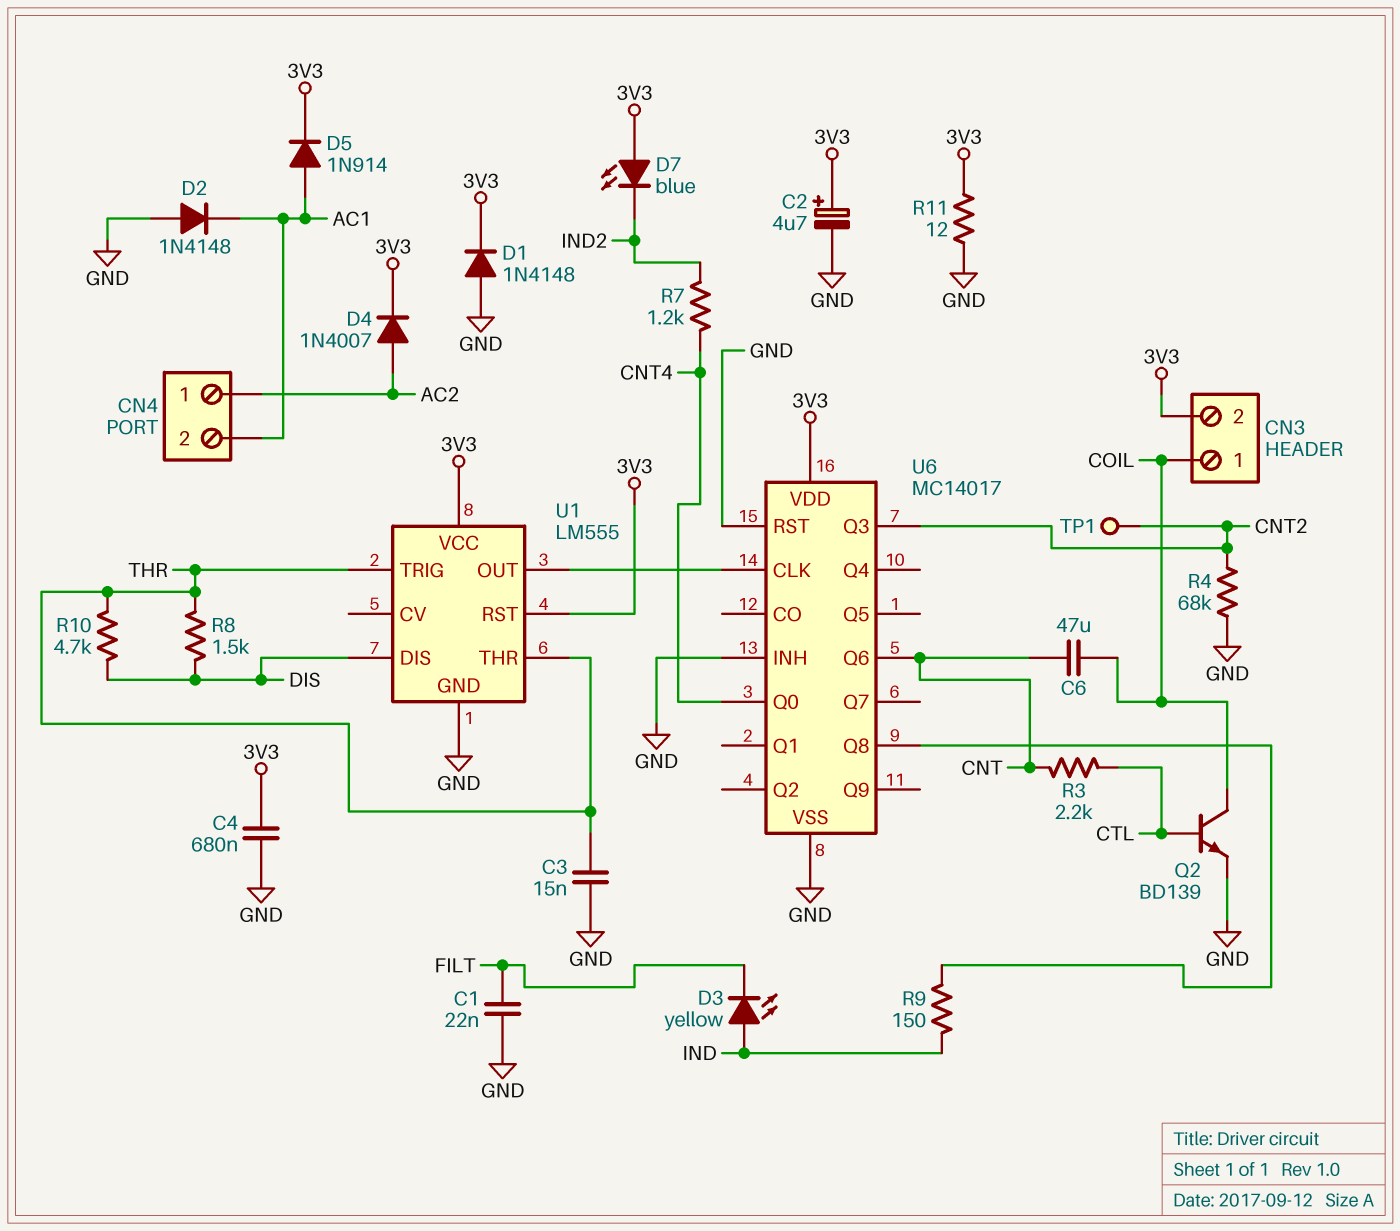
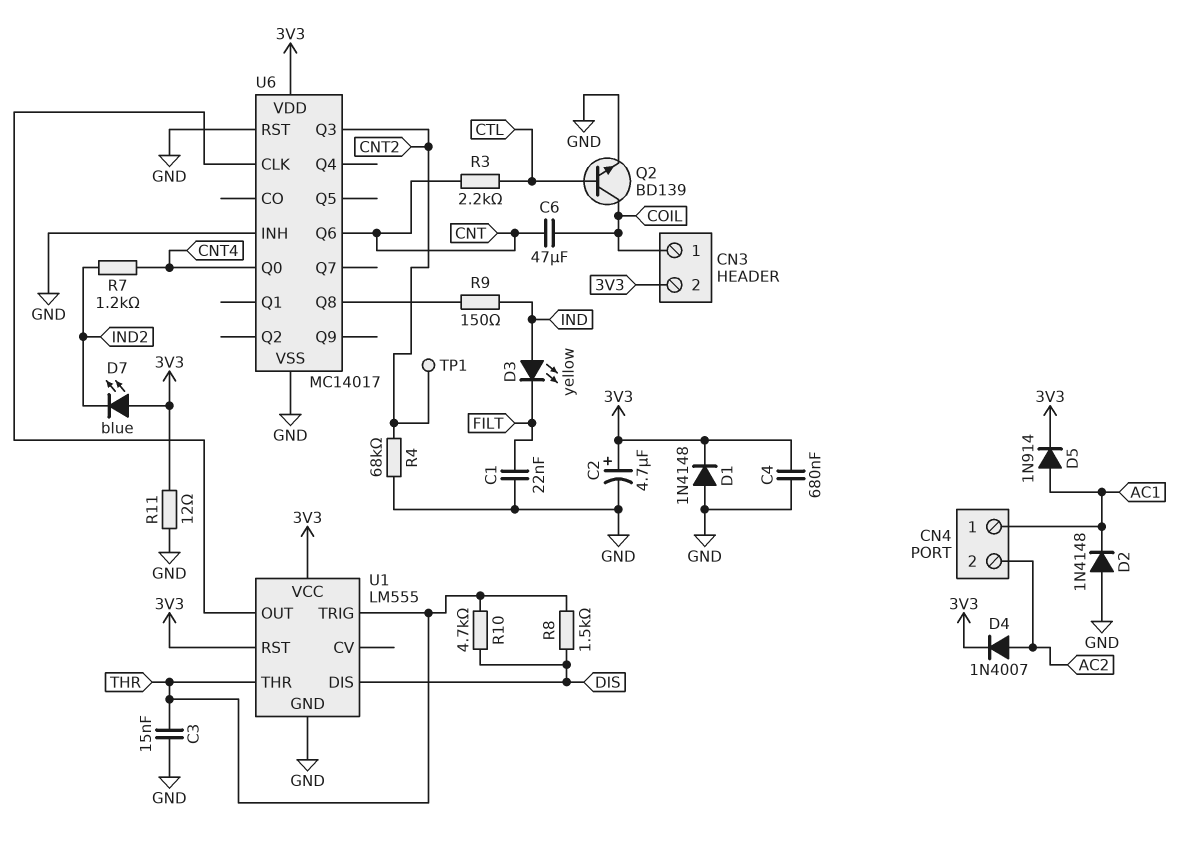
CN4 pin 1: AC2 -> AC1
CN4 pin 2: AC1 -> AC2

